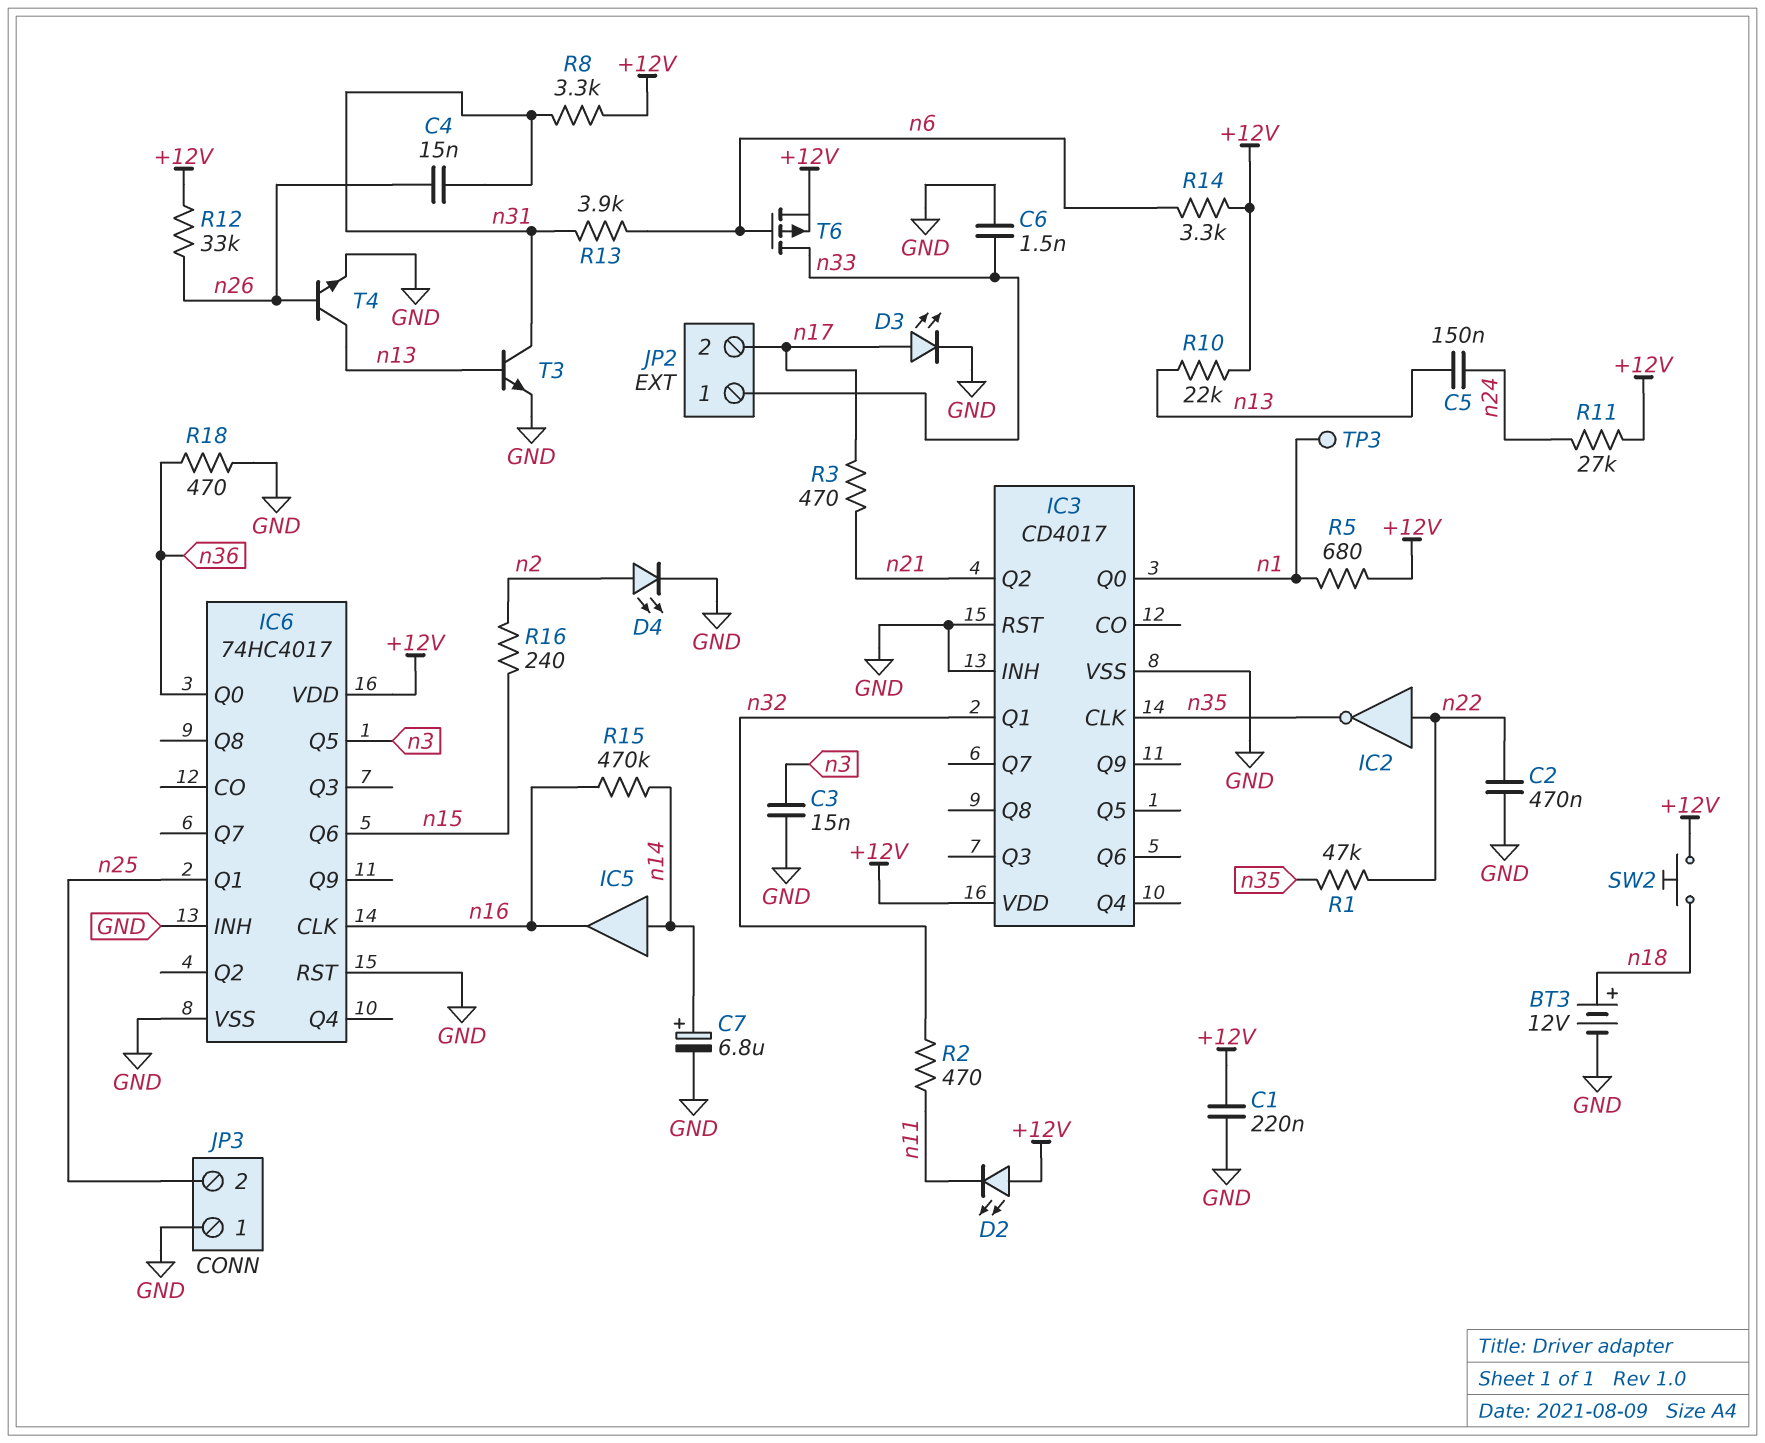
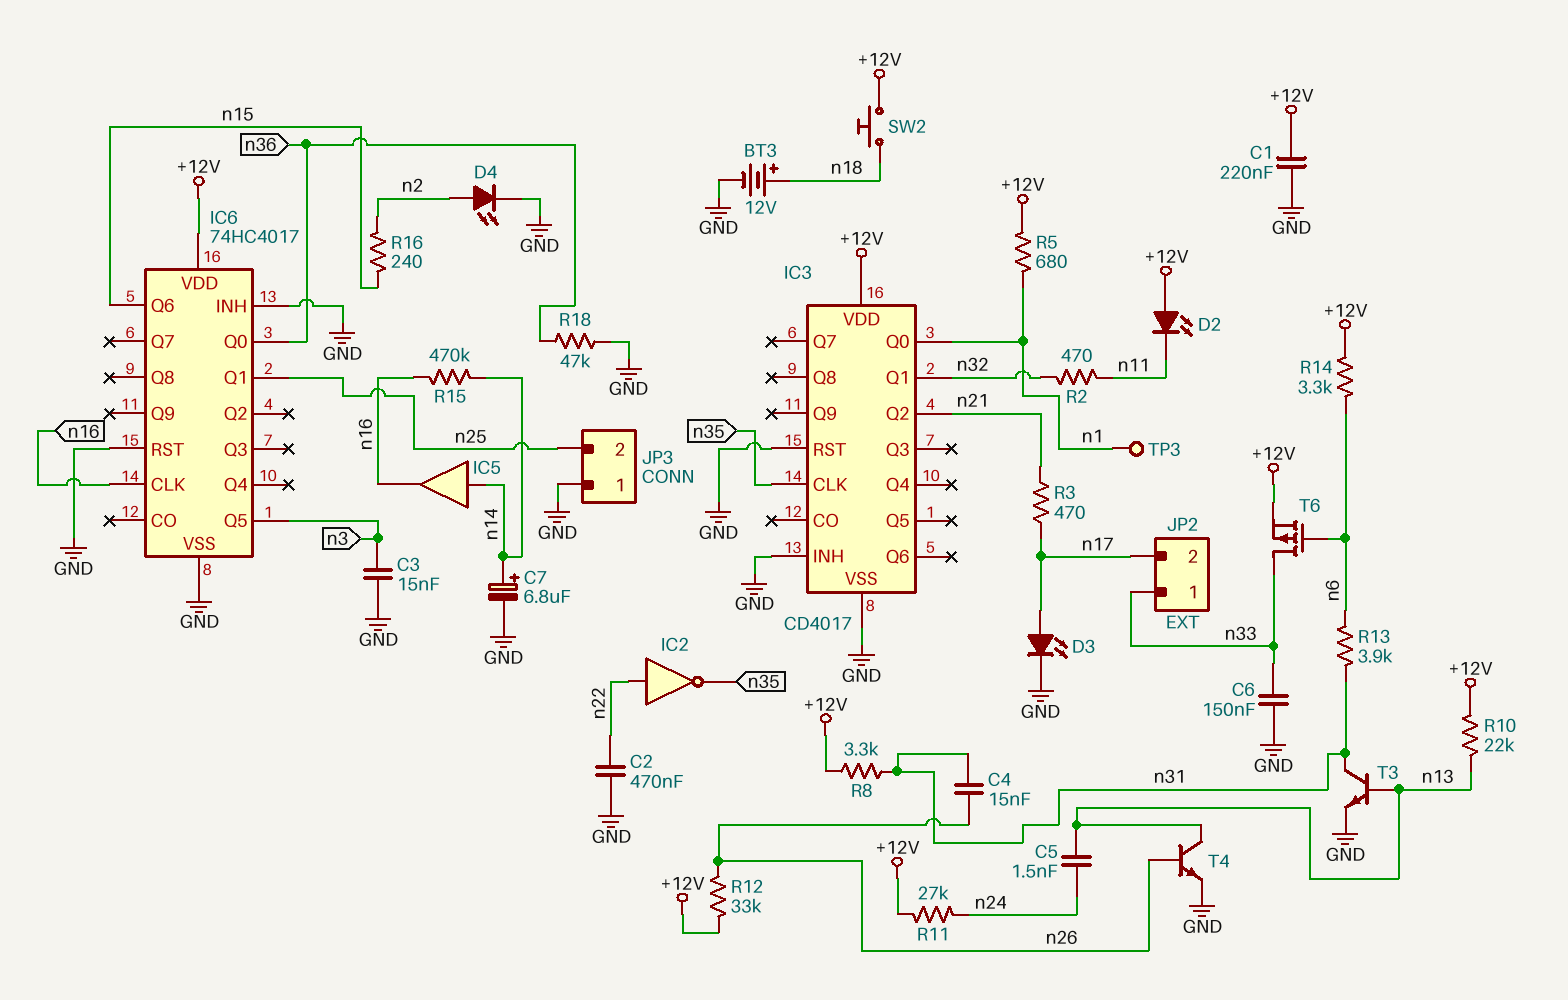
C5: 150nF (n13, n24) -> 1.5nF (n13, n24)
C6: 1.5nF (GND, n33) -> 150nF (GND, n33)
R1: 47k (n22, n35) -> none
R18: 470 (GND, n36) -> 47k (GND, n36)

